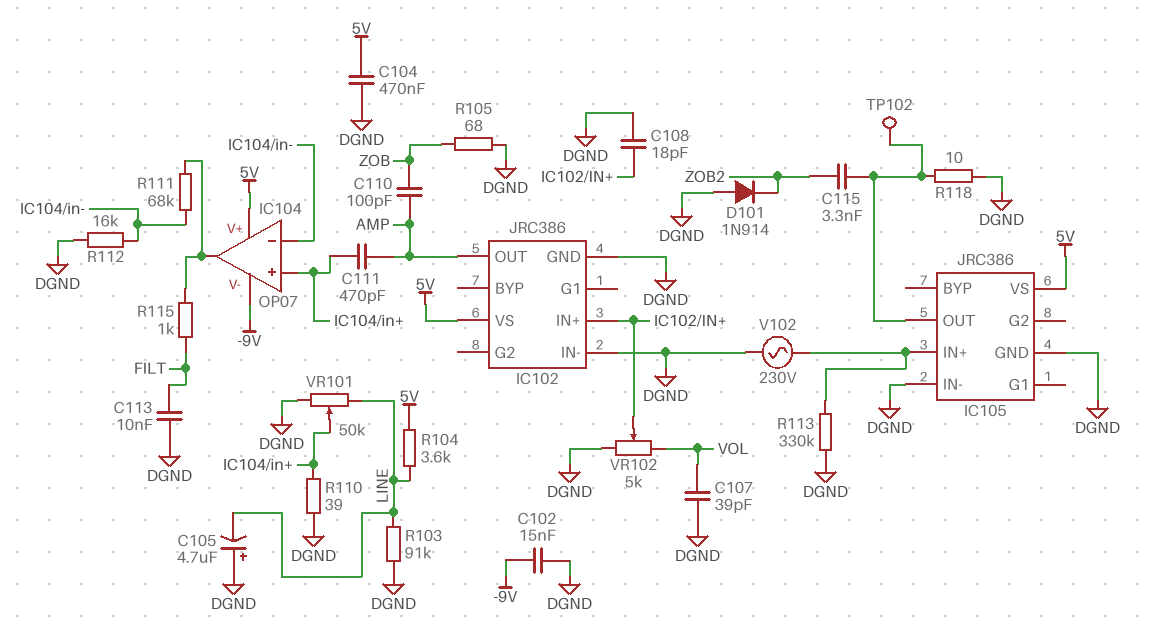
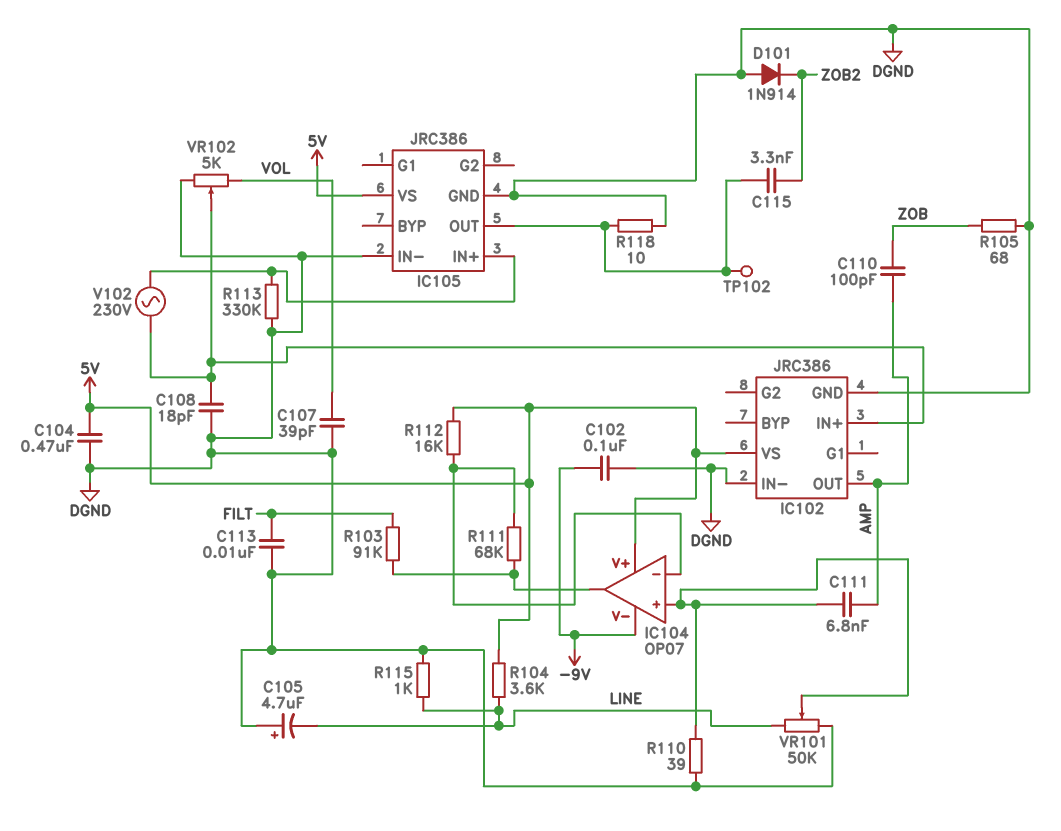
C102: 15nF (-9V, DGND) -> 100nF (-9V, DGND)
C111: 470pF (AMP, IC104/in+) -> 6.8nF (AMP, IC104/in+)
R103: 91k (DGND, LINE) -> 91k (FILT, IC104/out)
R112: 16k (DGND, IC104/in-) -> 16k (5V, IC104/in-)
R115: 1k (FILT, IC104/out) -> 1k (DGND, LINE)
V102: AC 230V (DGND, IC105/IN+) -> AC 230V (IC102/IN+, IC105/IN+)

